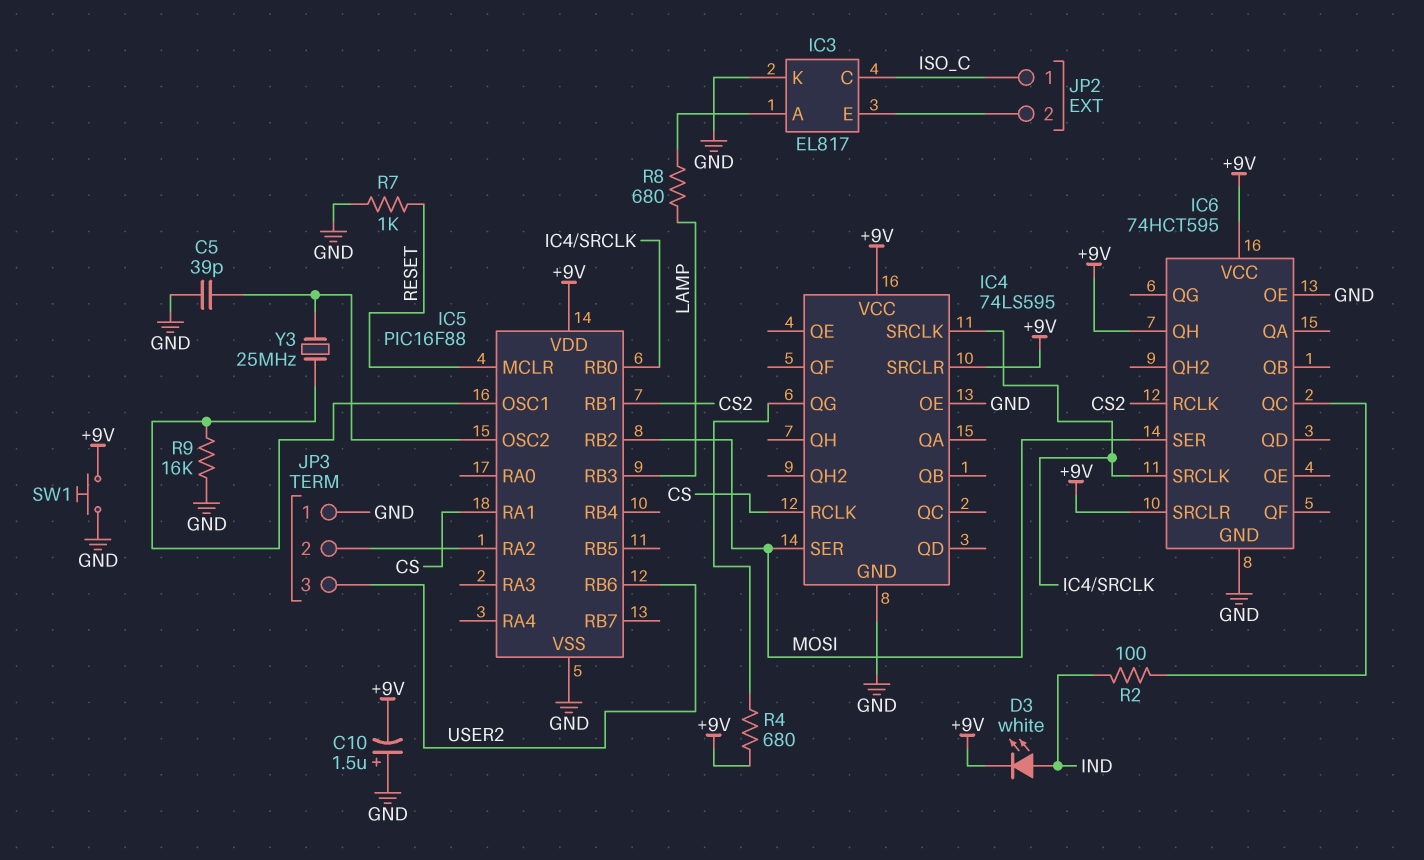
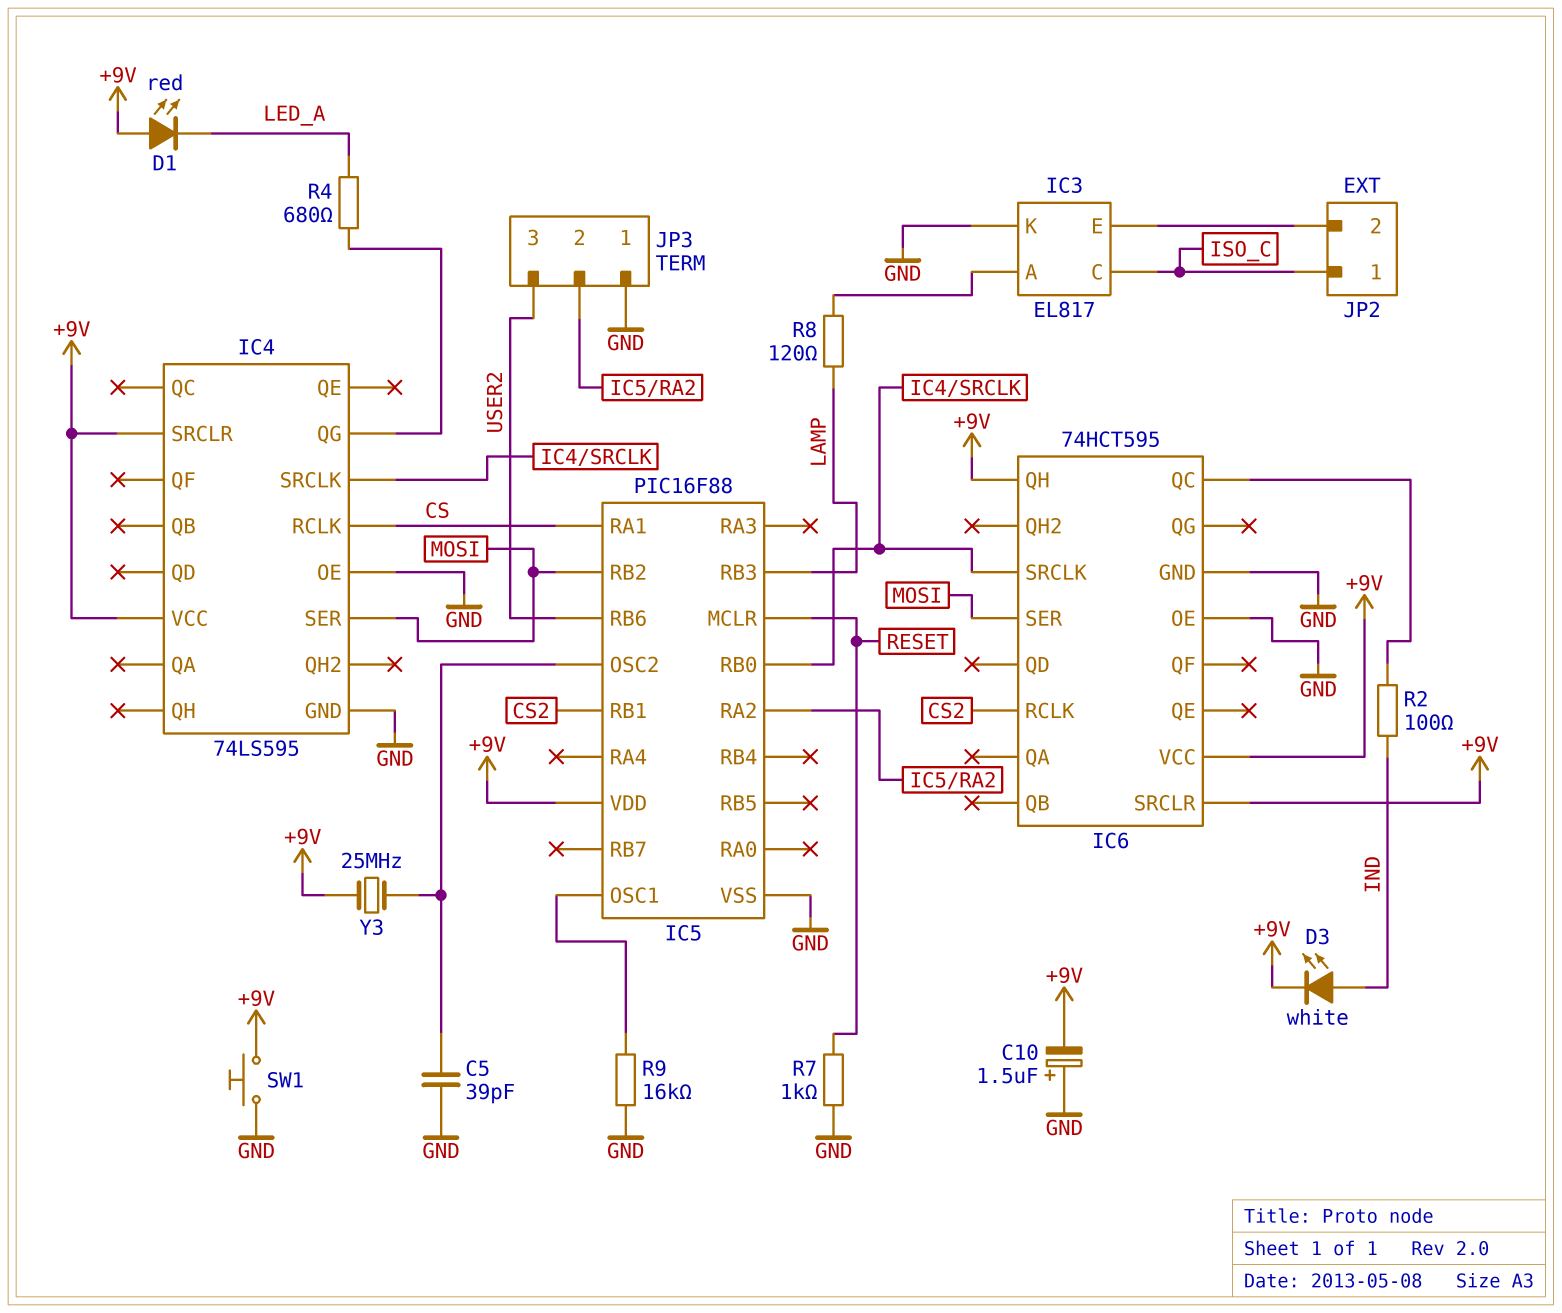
D1: none -> LED red (A +9V, K LED_A)
R4: 680 (+9V, IC4/QG) -> 680 (IC4/QG, LED_A)
R8: 680 (IC3/A, LAMP) -> 120 (IC3/A, LAMP)
Y3: 25MHz (IC5/OSC1, IC5/OSC2) -> 25MHz (+9V, IC5/OSC2)

